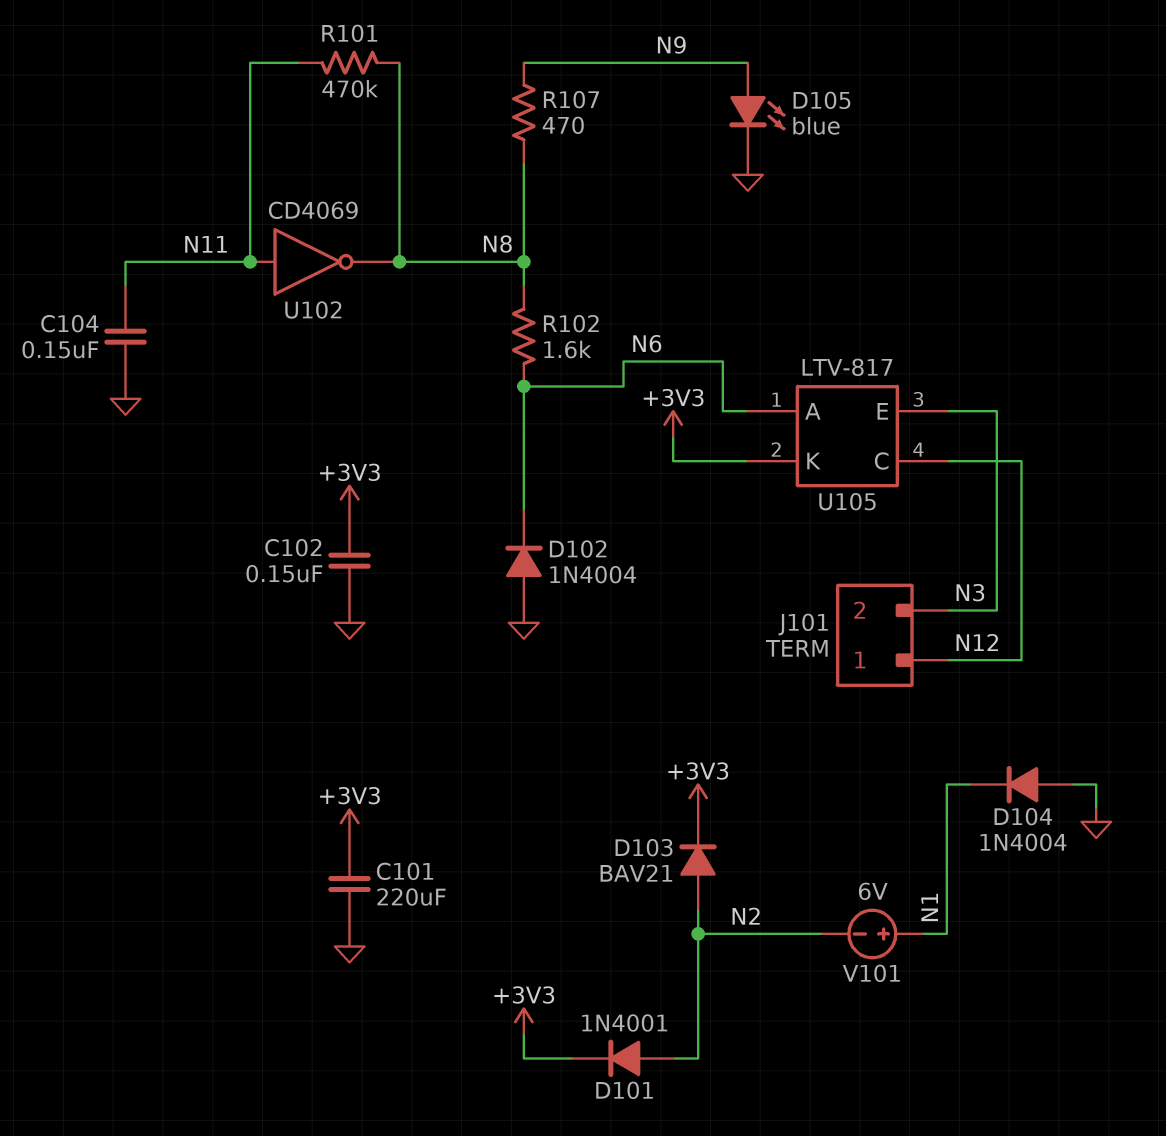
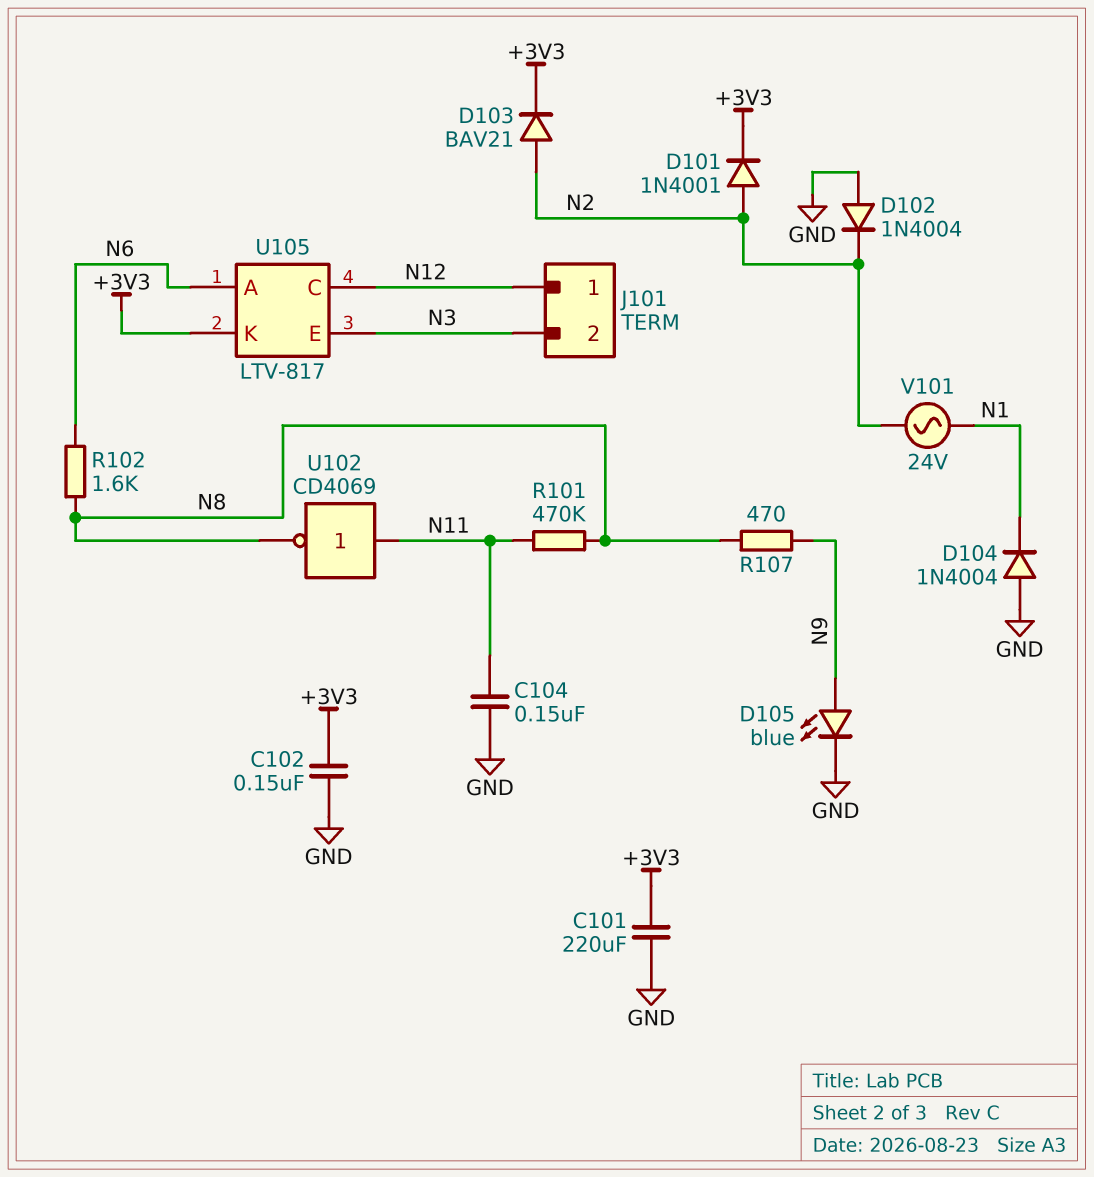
D102: diode 1N4004 (A GND, K N6) -> diode 1N4004 (A GND, K N2)
V101: 6V (plus N1, minus N2) -> AC 24V (N1, N2)

